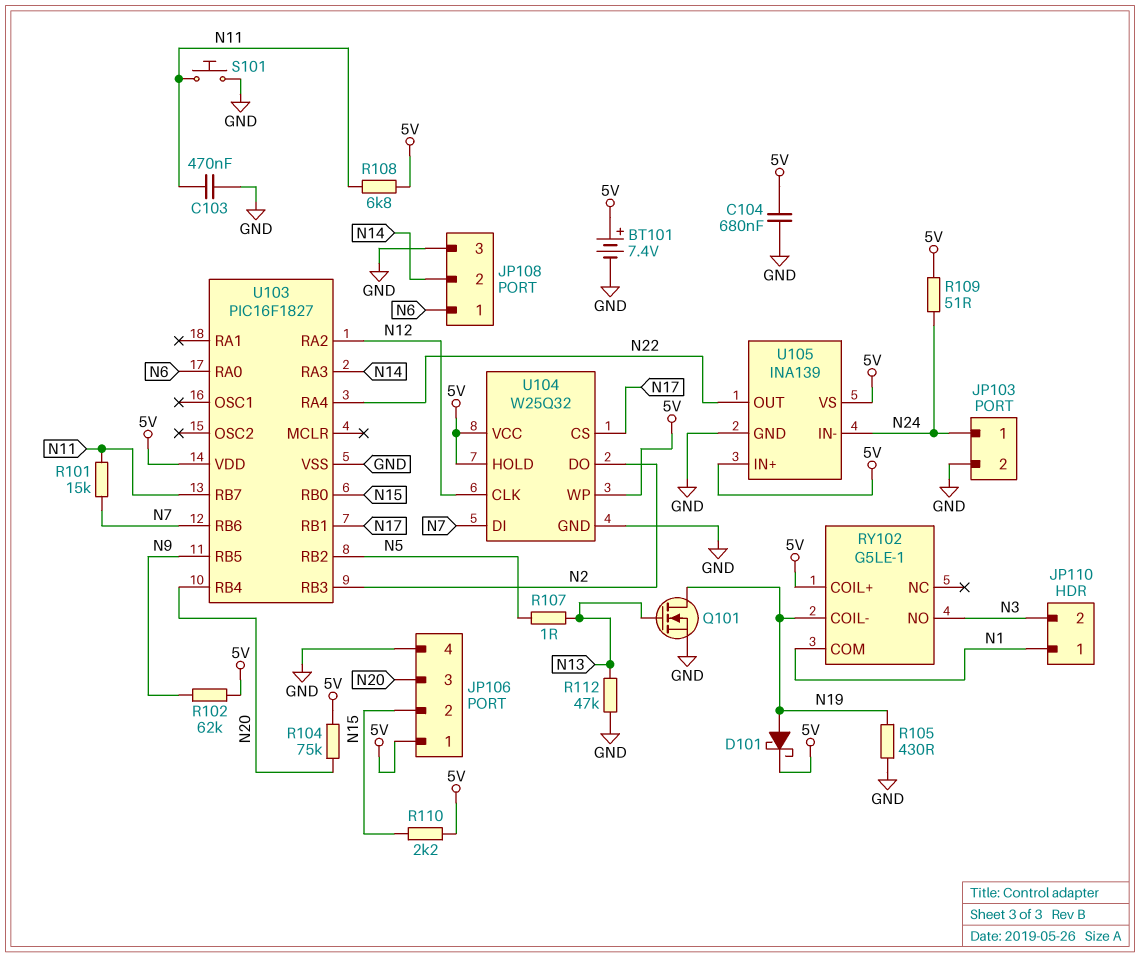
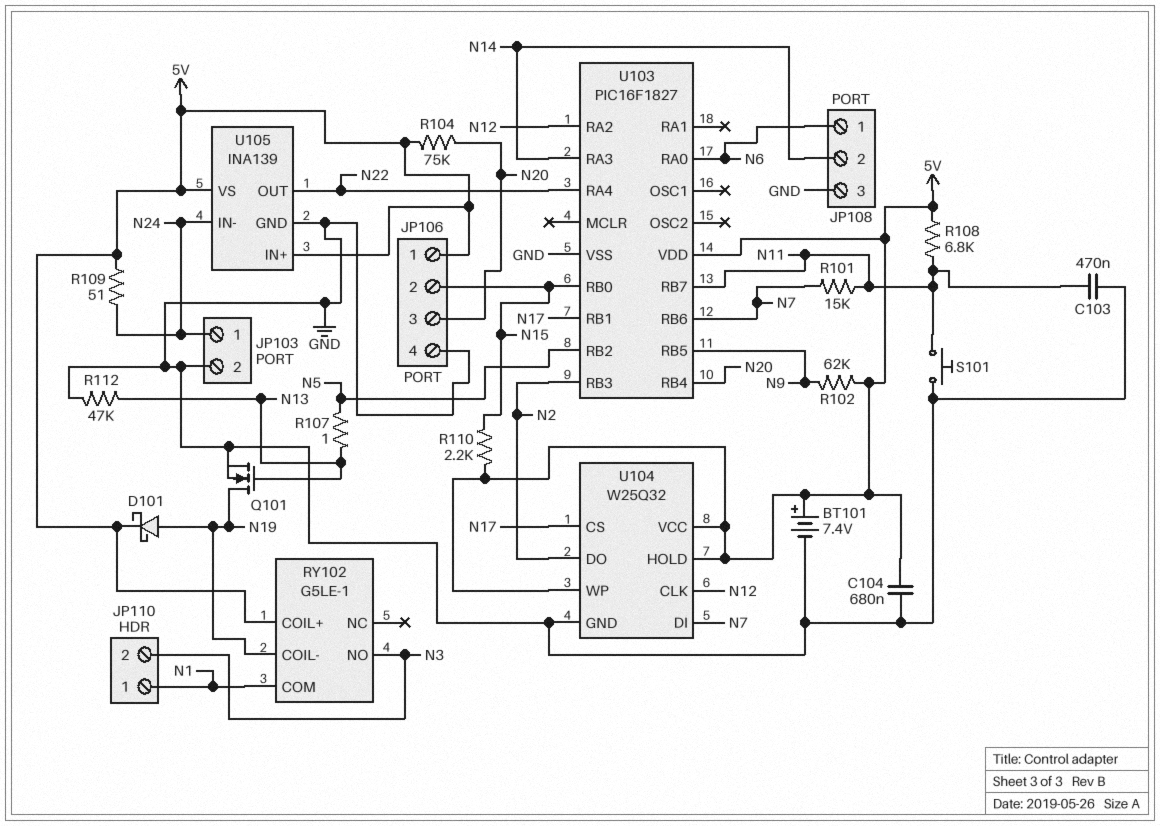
R105: 430 (GND, N19) -> none

